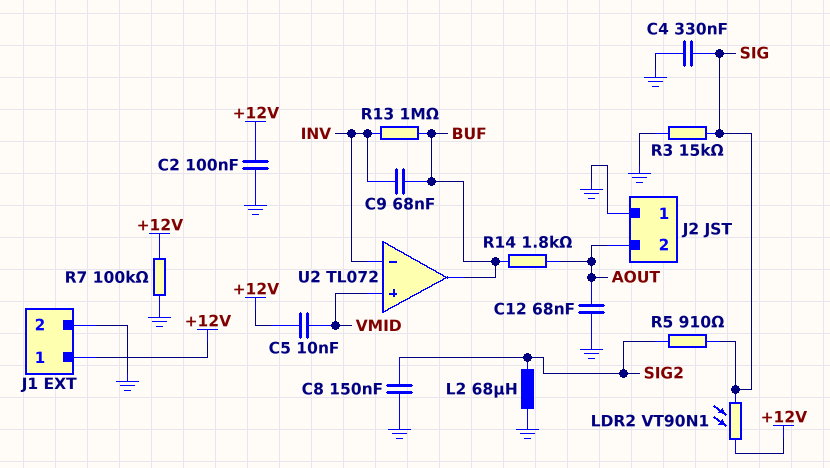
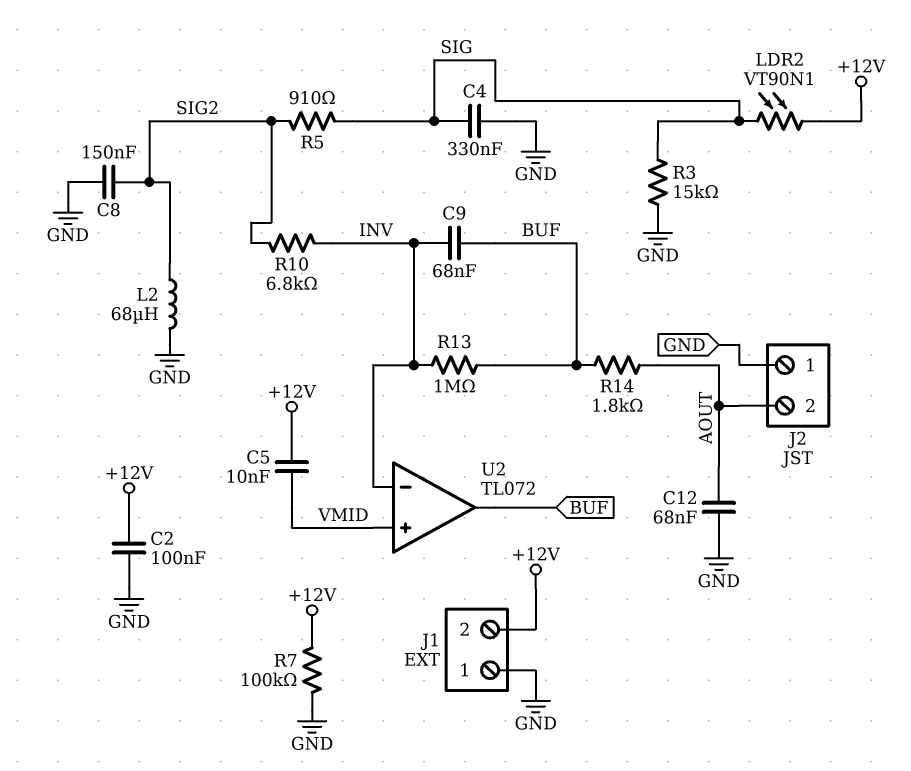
J1 pin 1: +12V -> GND
J1 pin 2: GND -> +12V
R10: none -> 6.8k (INV, SIG2)

